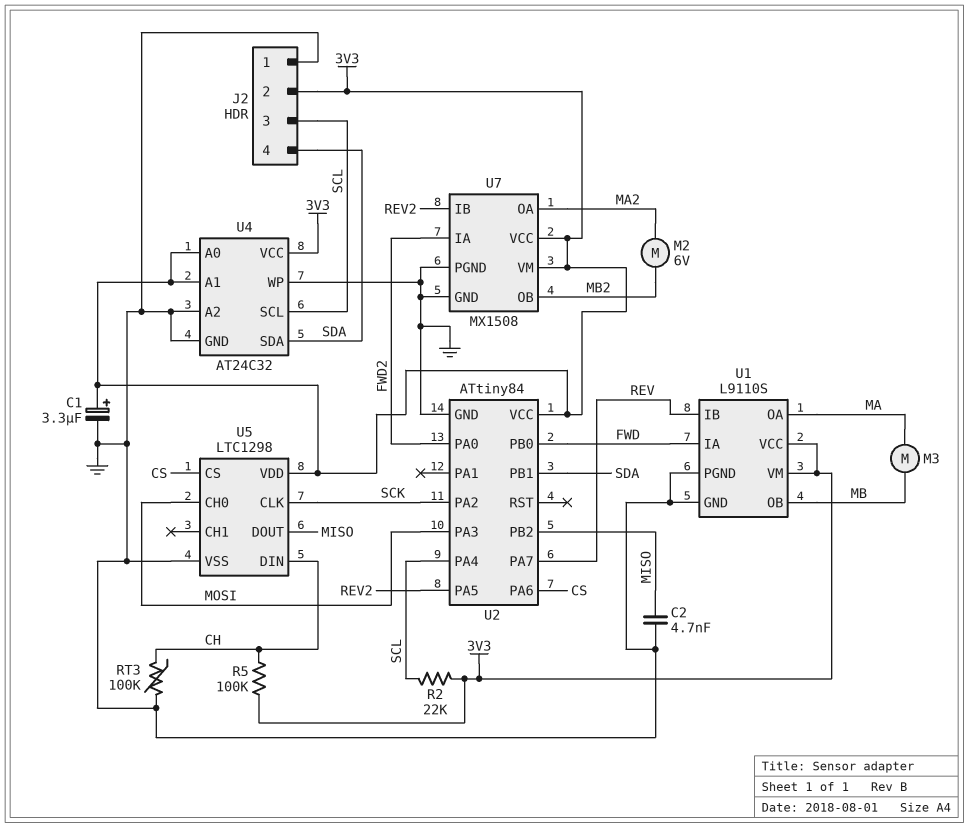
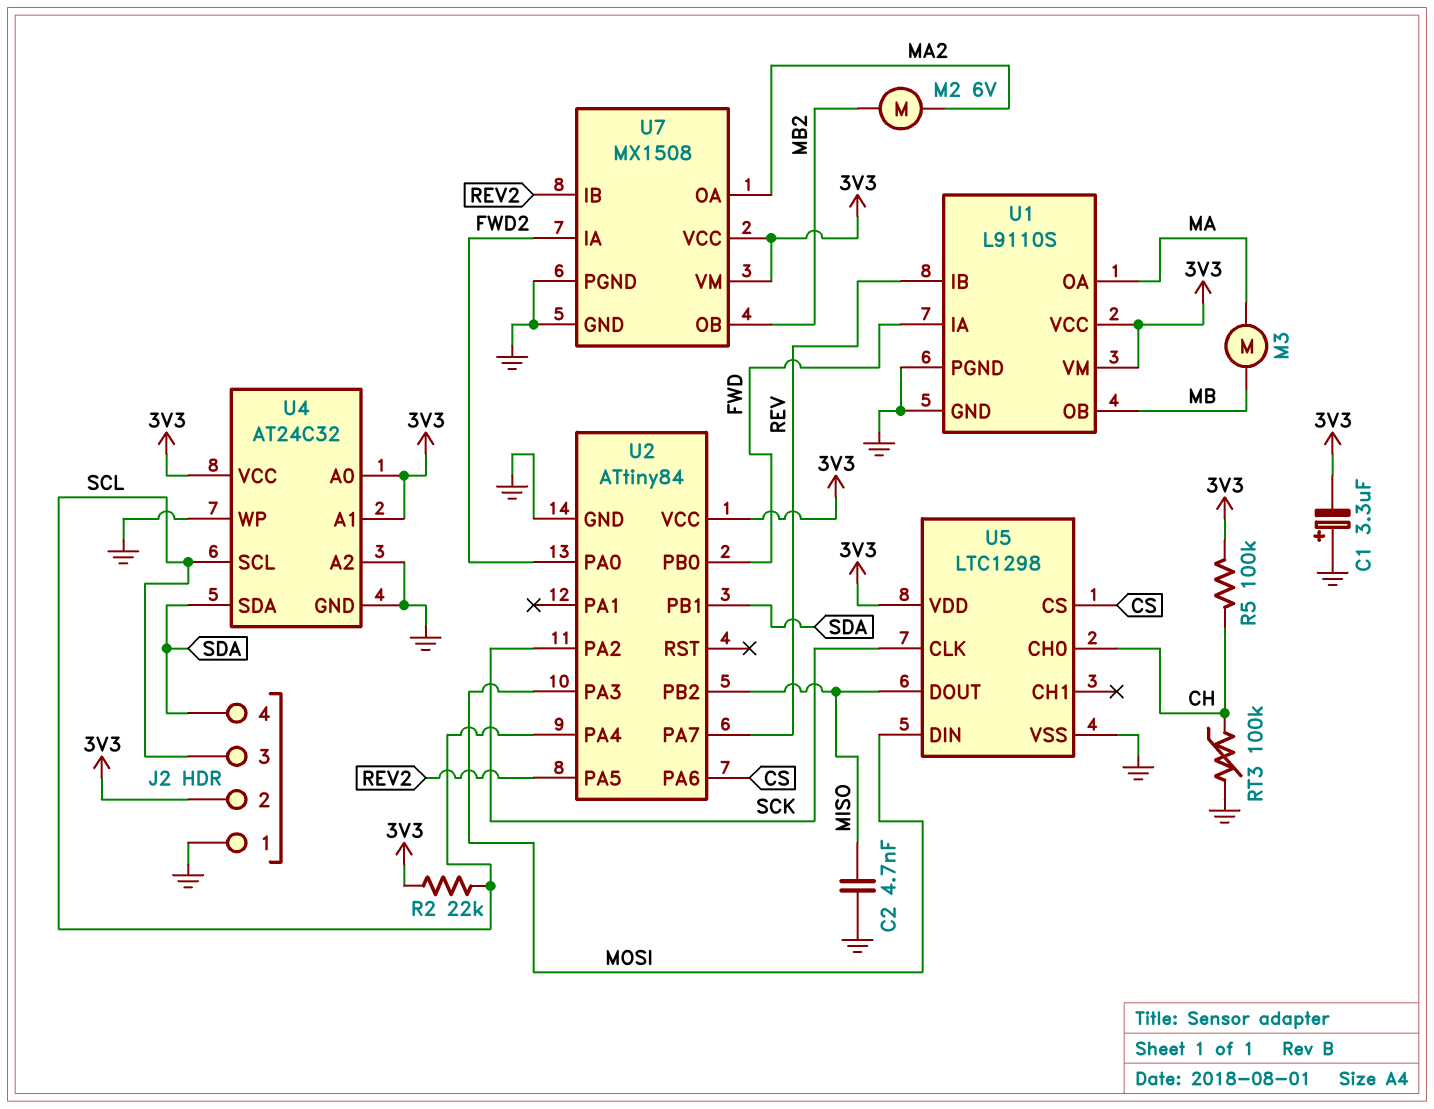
C1: 3.3uF (plus 3V3, minus GND) -> 3.3uF (plus GND, minus 3V3)
U5 pin CH0: MOSI -> CH
U5 pin DIN: CH -> MOSI

